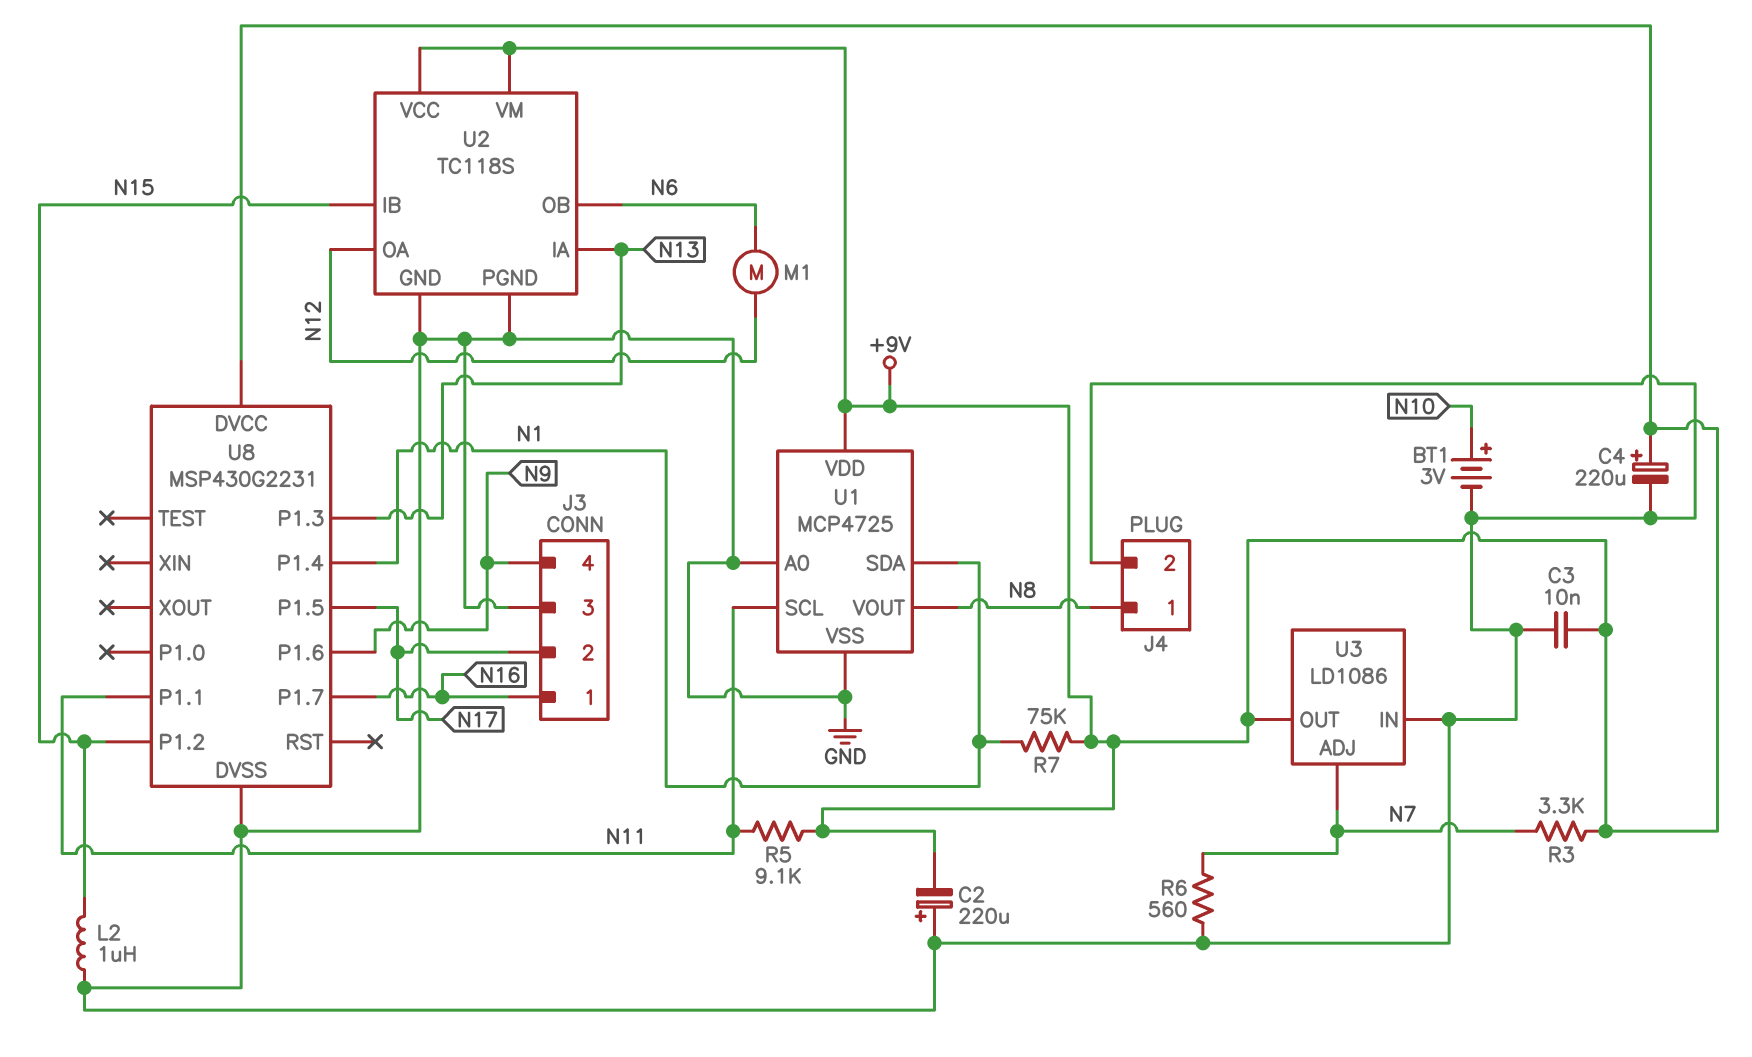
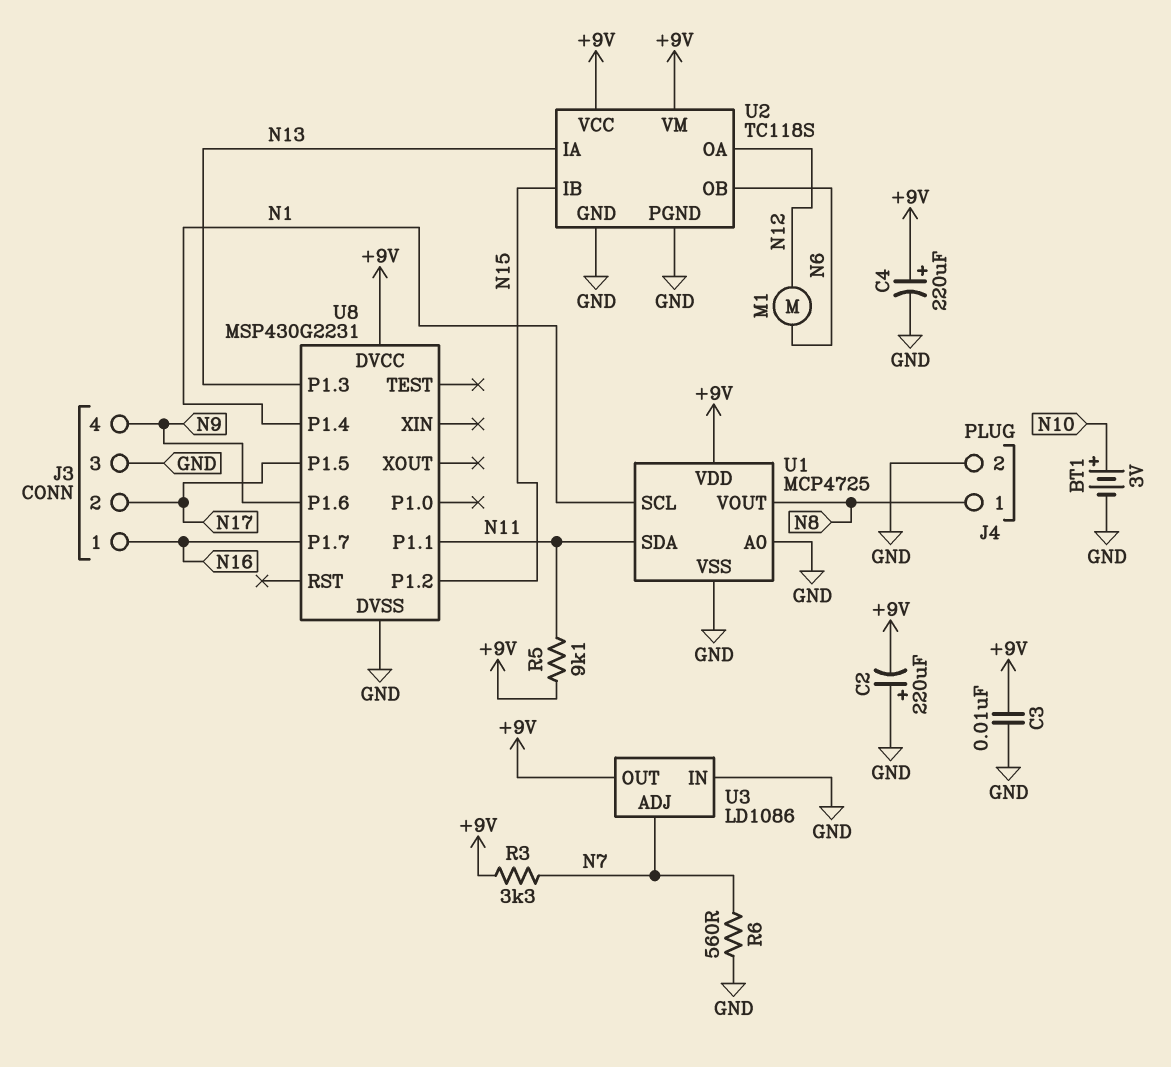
L2: 1uH (GND, N15) -> none
R7: 75k (+9V, N1) -> none
U1 pin SCL: N11 -> N1
U1 pin SDA: N1 -> N11

